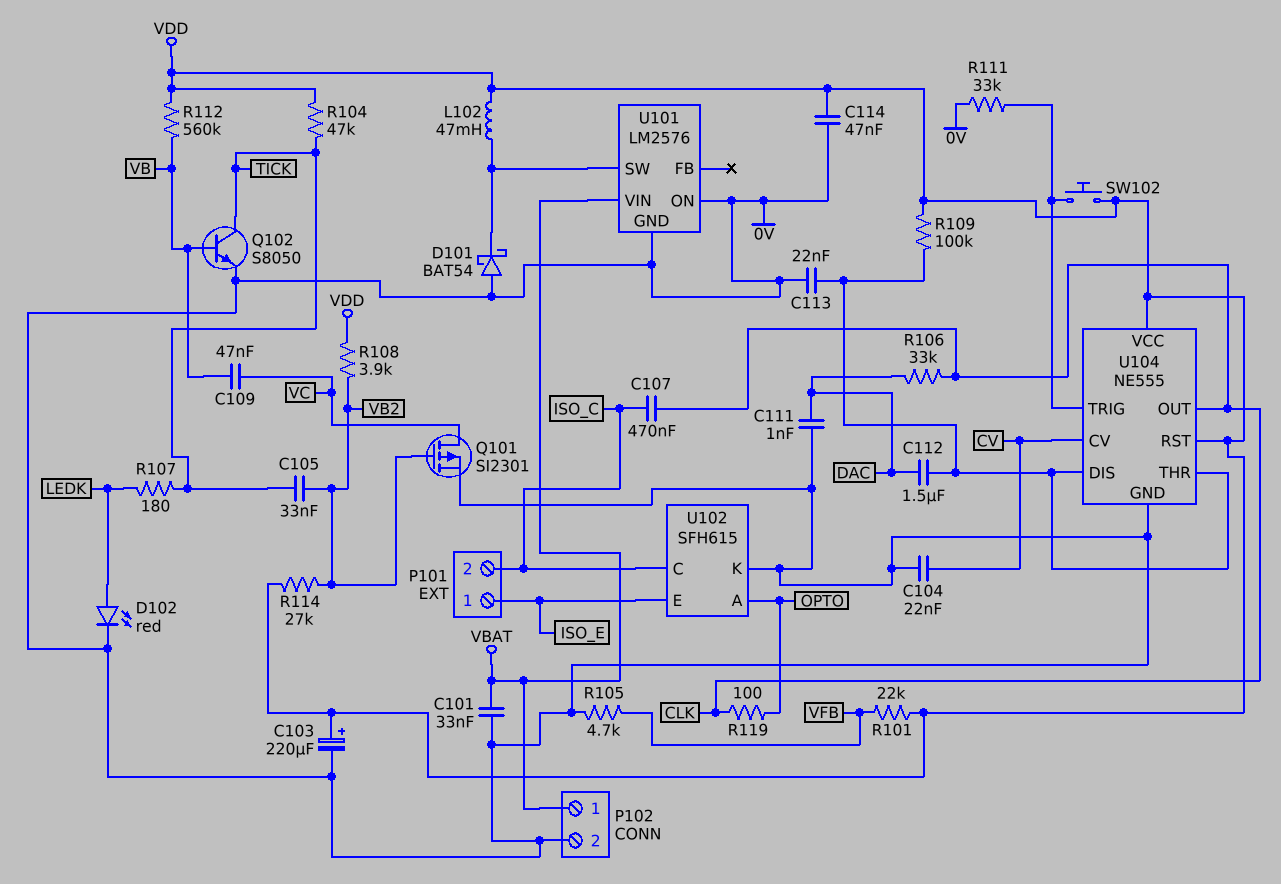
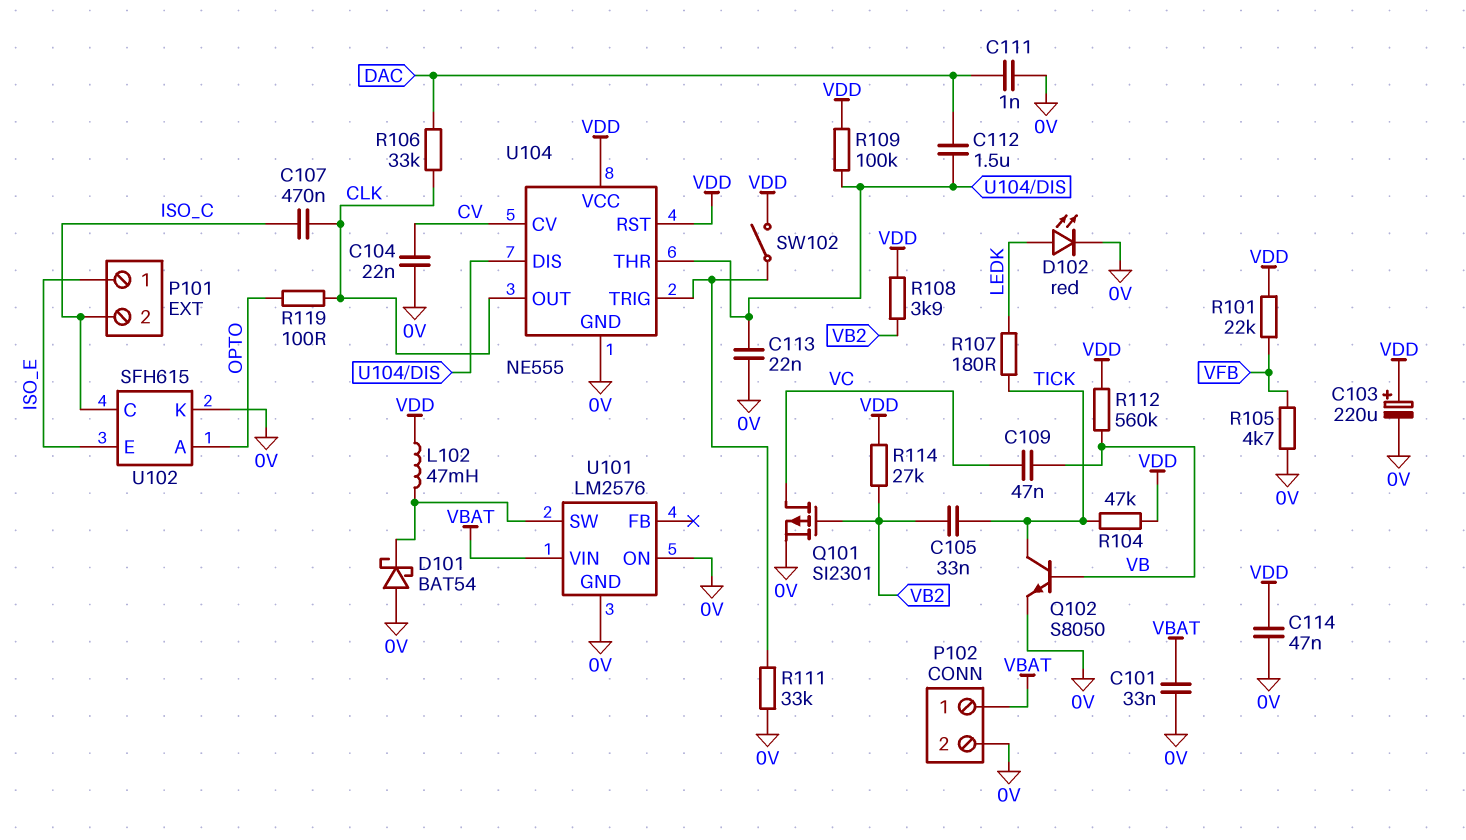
SW102: button (U104/TRIG, VDD) -> switch (U104/TRIG, VDD)

